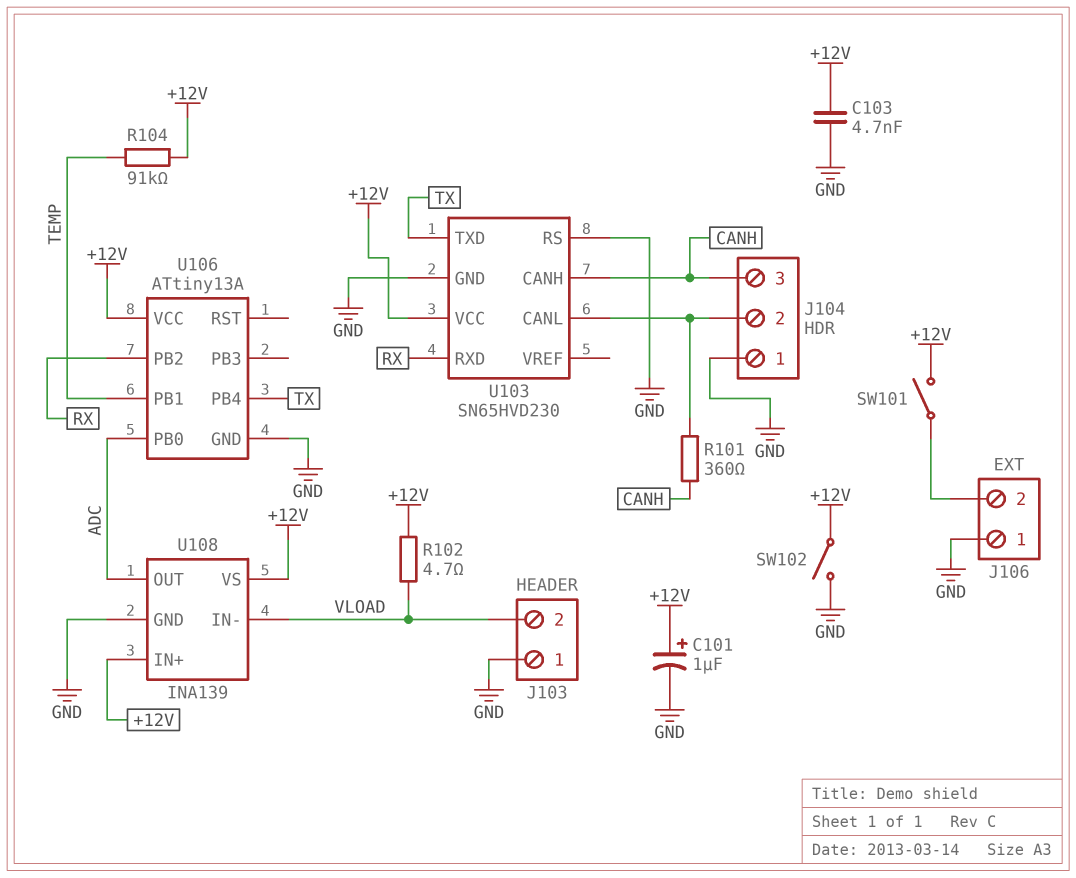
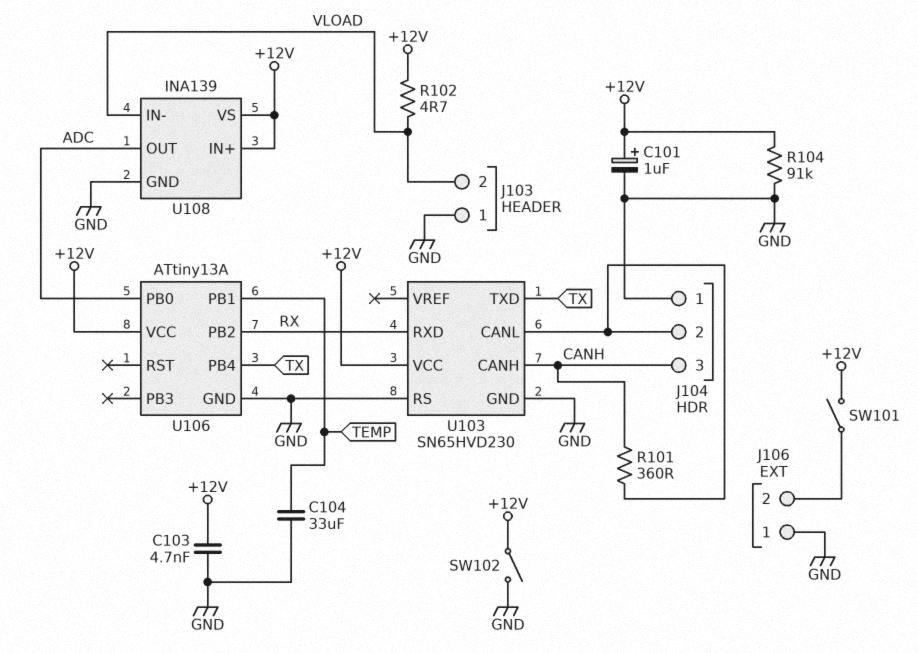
C104: none -> 33uF (GND, TEMP)
R104: 91k (+12V, TEMP) -> 91k (+12V, GND)

